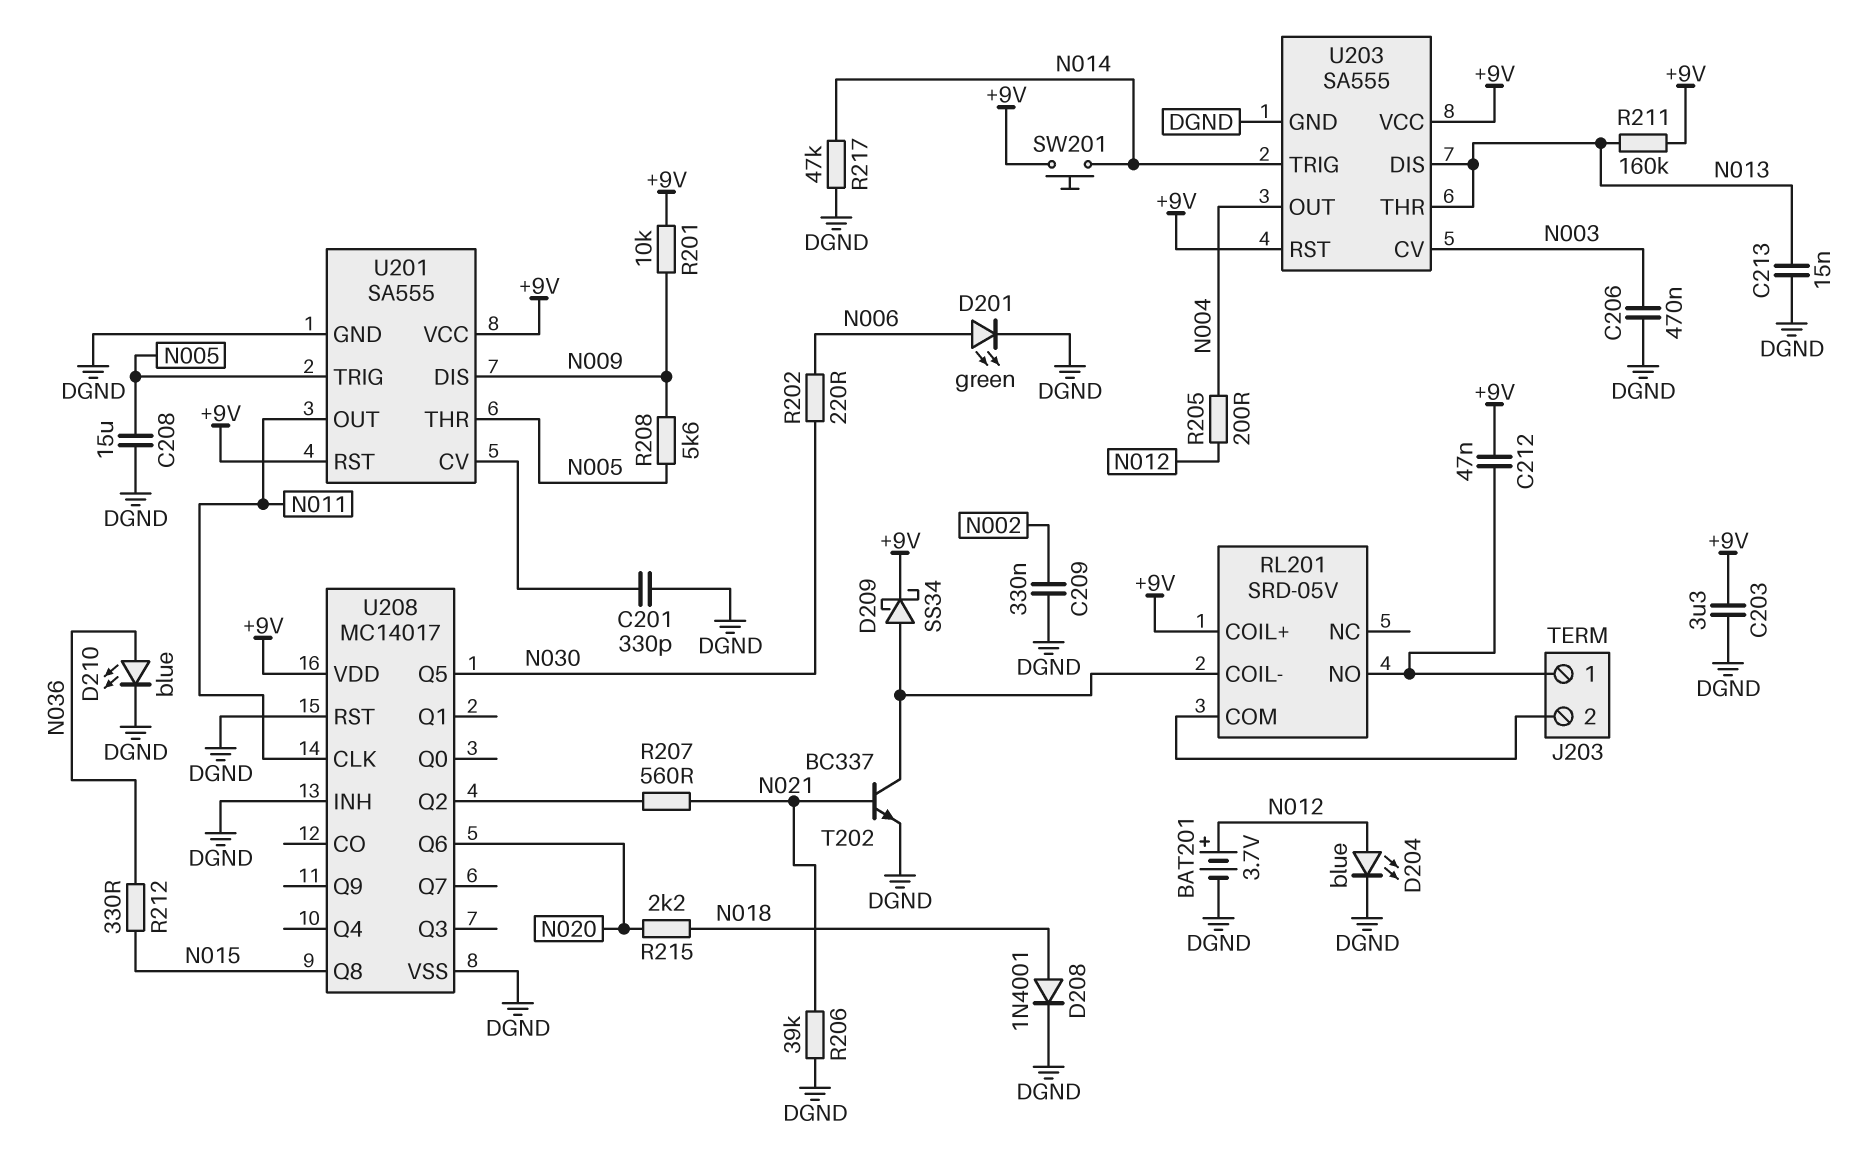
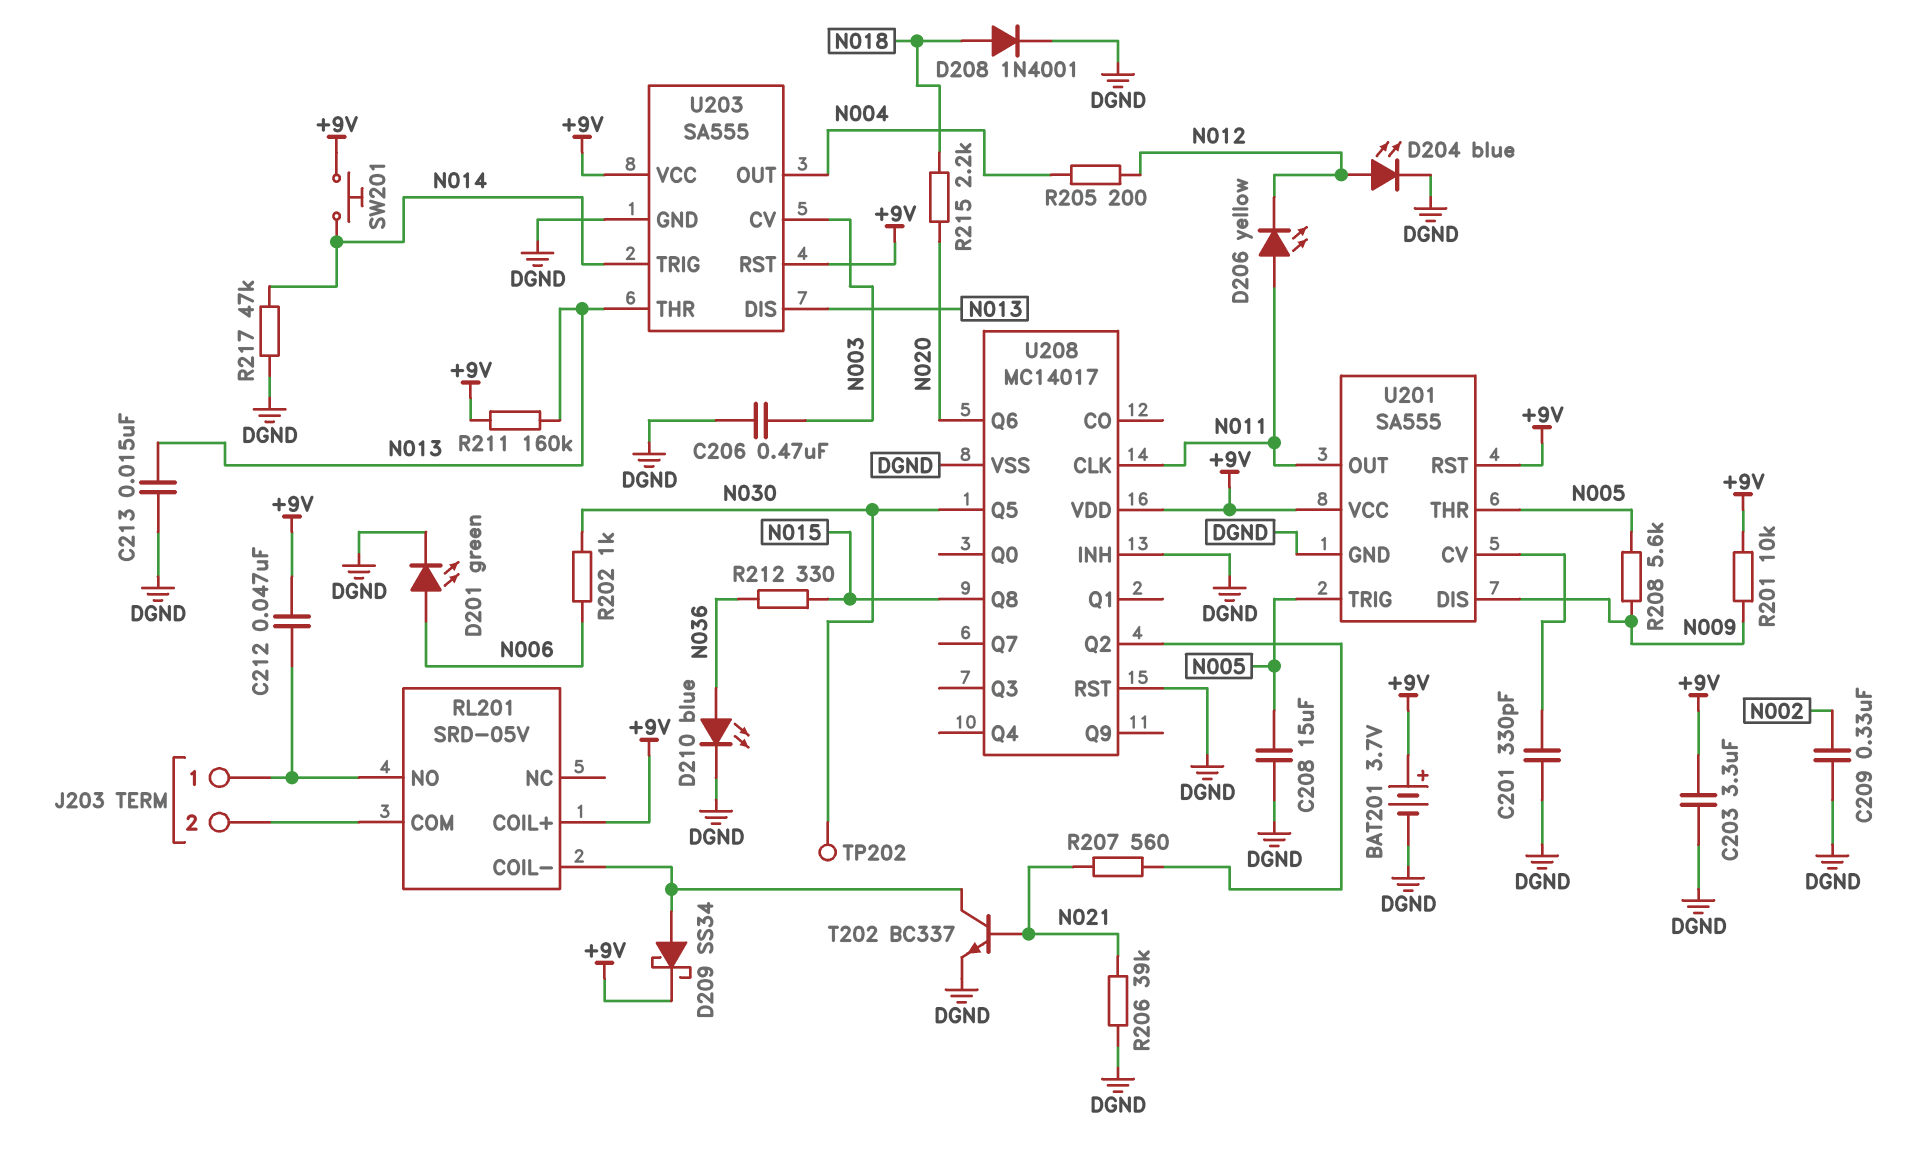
BAT201: 3.7V (plus N012, minus DGND) -> 3.7V (plus +9V, minus DGND)
D206: none -> LED yellow (A N011, K N012)
R202: 220 (N006, N030) -> 1k (N006, N030)
TP202: none -> test point (N030)

